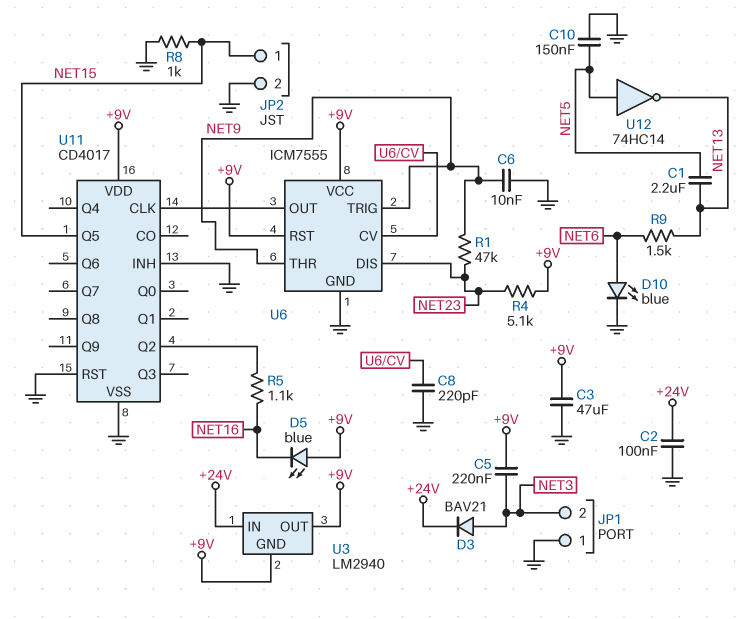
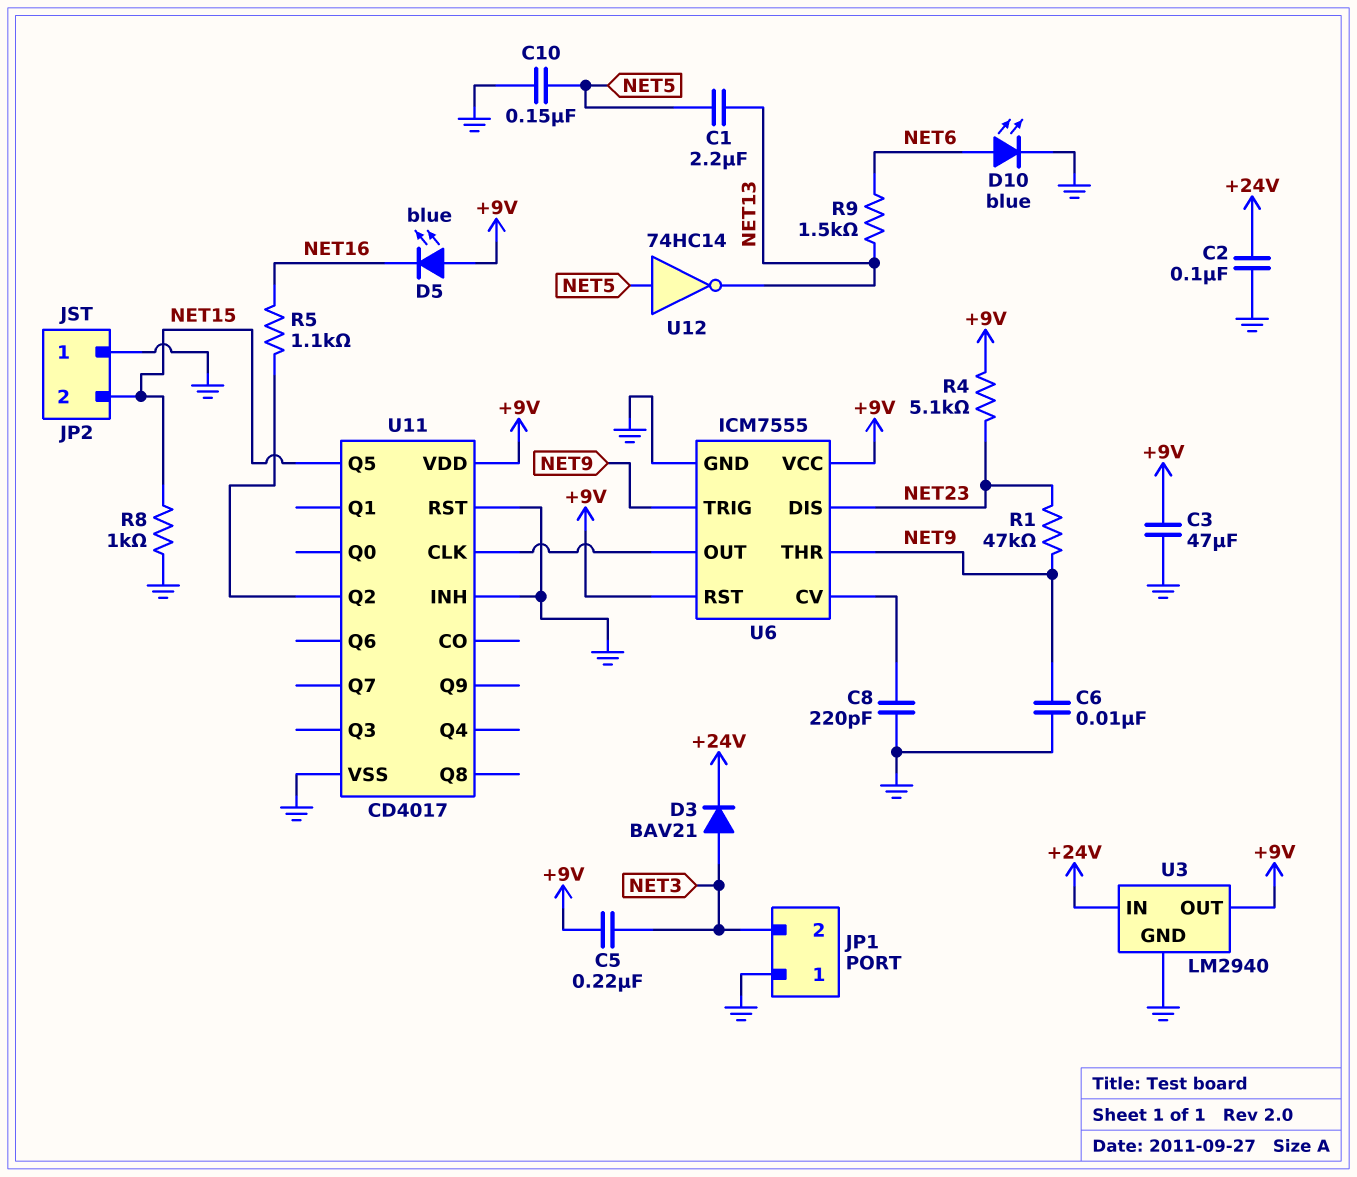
JP2 pin 1: NET15 -> GND
JP2 pin 2: GND -> NET15
U3 pin GND: +9V -> GND

